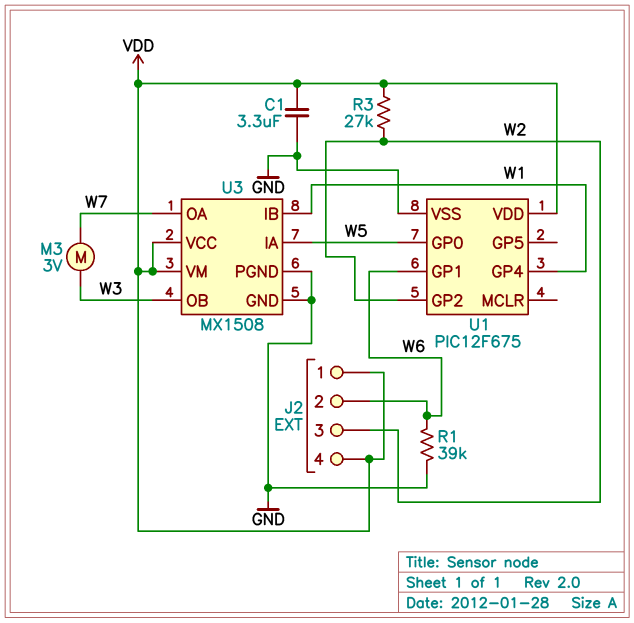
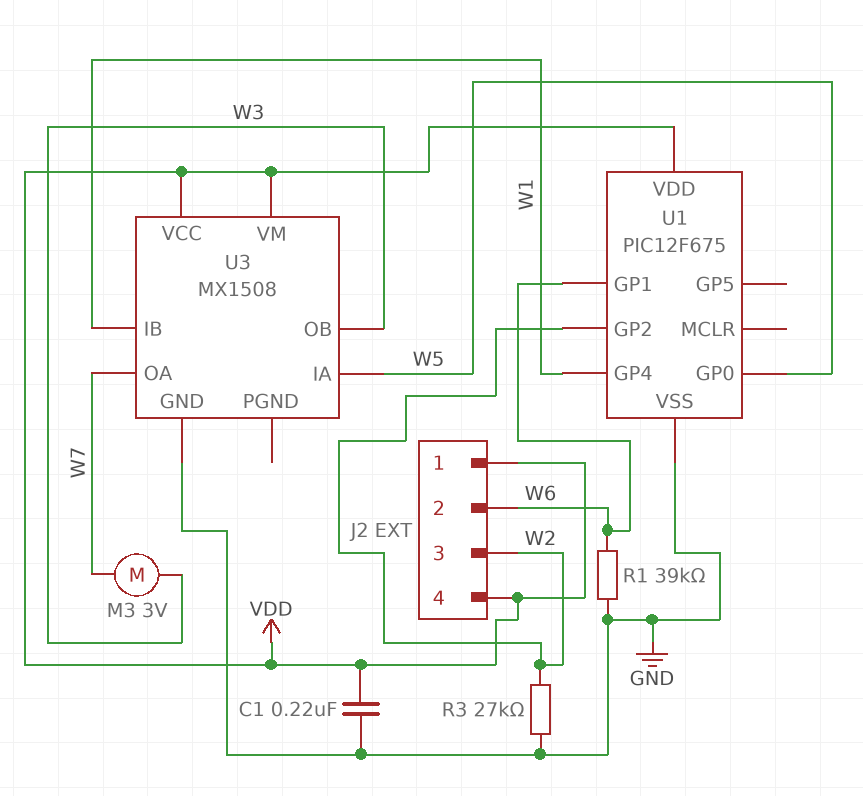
C1: 3.3uF (GND, VDD) -> 220nF (GND, VDD)
R3: 27k (VDD, W2) -> 27k (GND, W2)
U3 pin PGND: GND -> none

